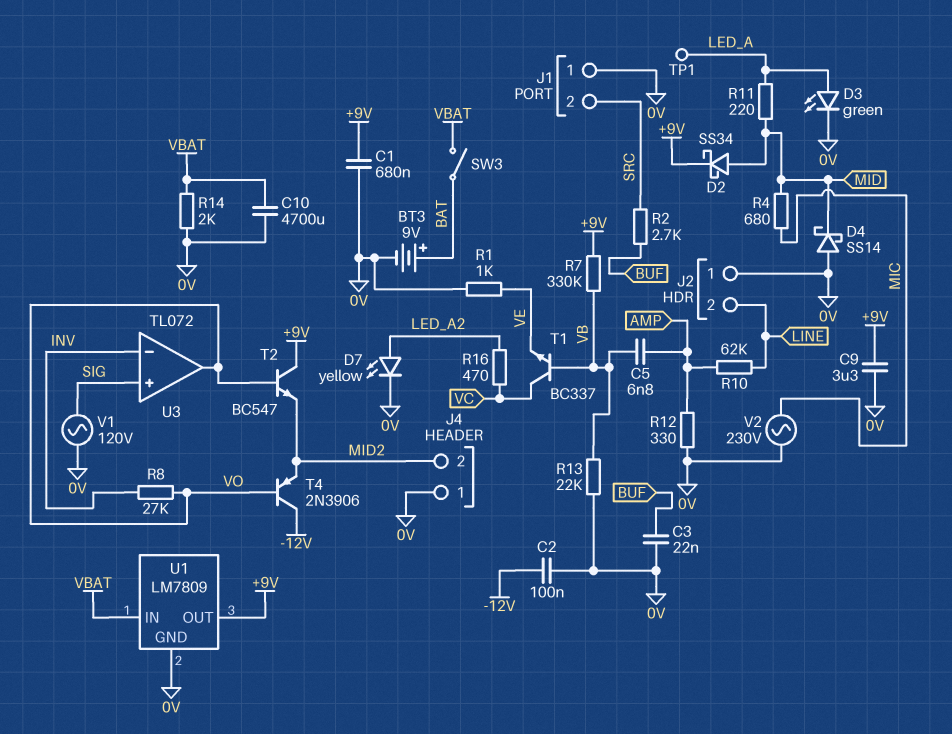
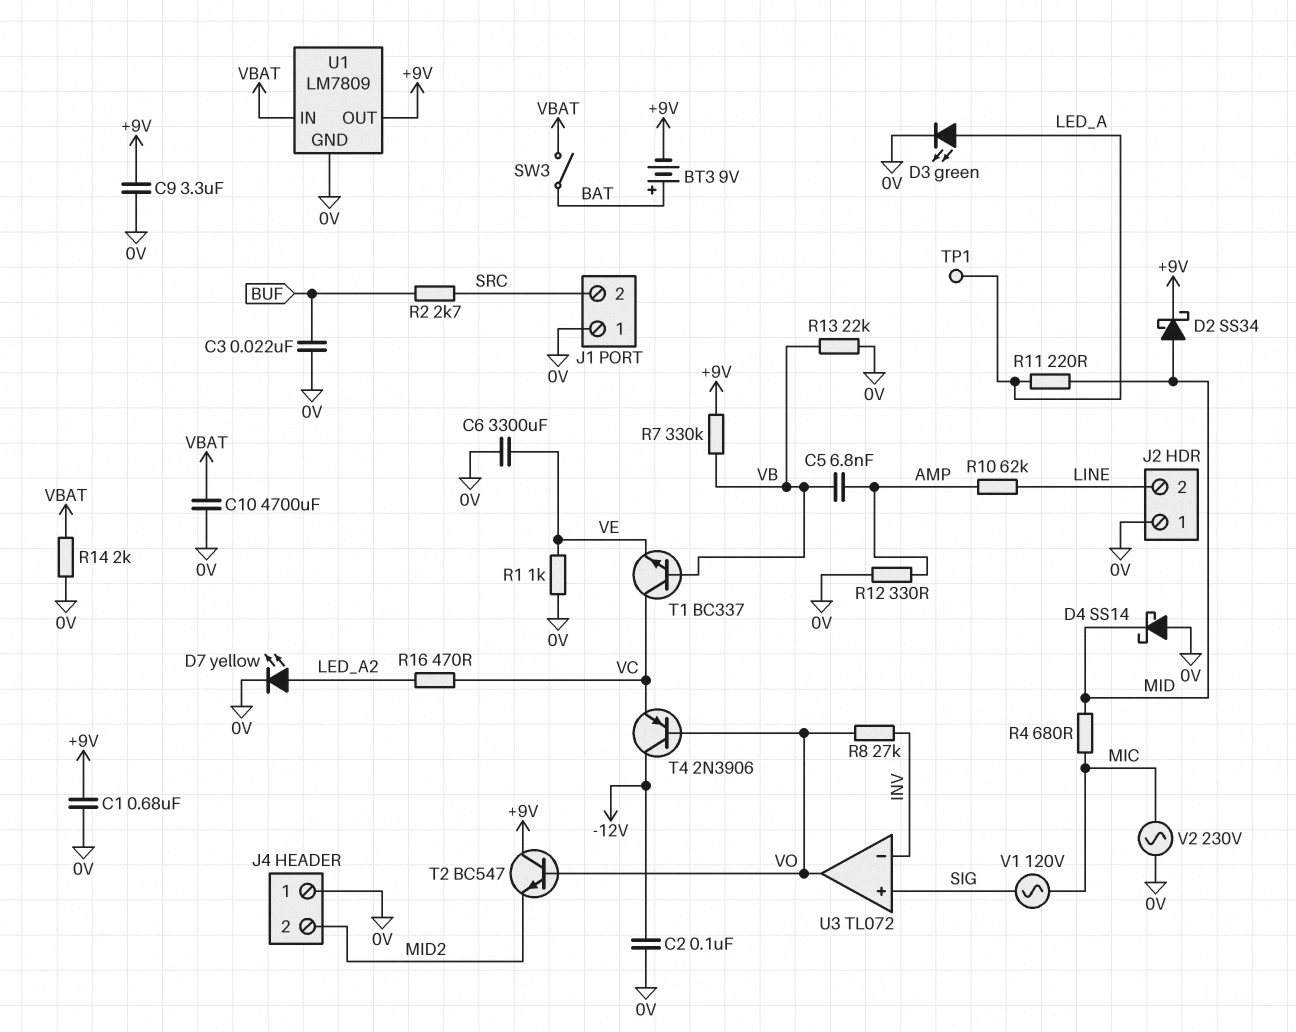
BT3: 9V (plus BAT, minus 0V) -> 9V (plus BAT, minus +9V)
C6: none -> 3300uF (0V, VE)
T4: PNP 2N3906 (B VO, C -12V, E MID2) -> PNP 2N3906 (B VO, C -12V, E VC)
V1: AC 120V (0V, SIG) -> AC 120V (MIC, SIG)

